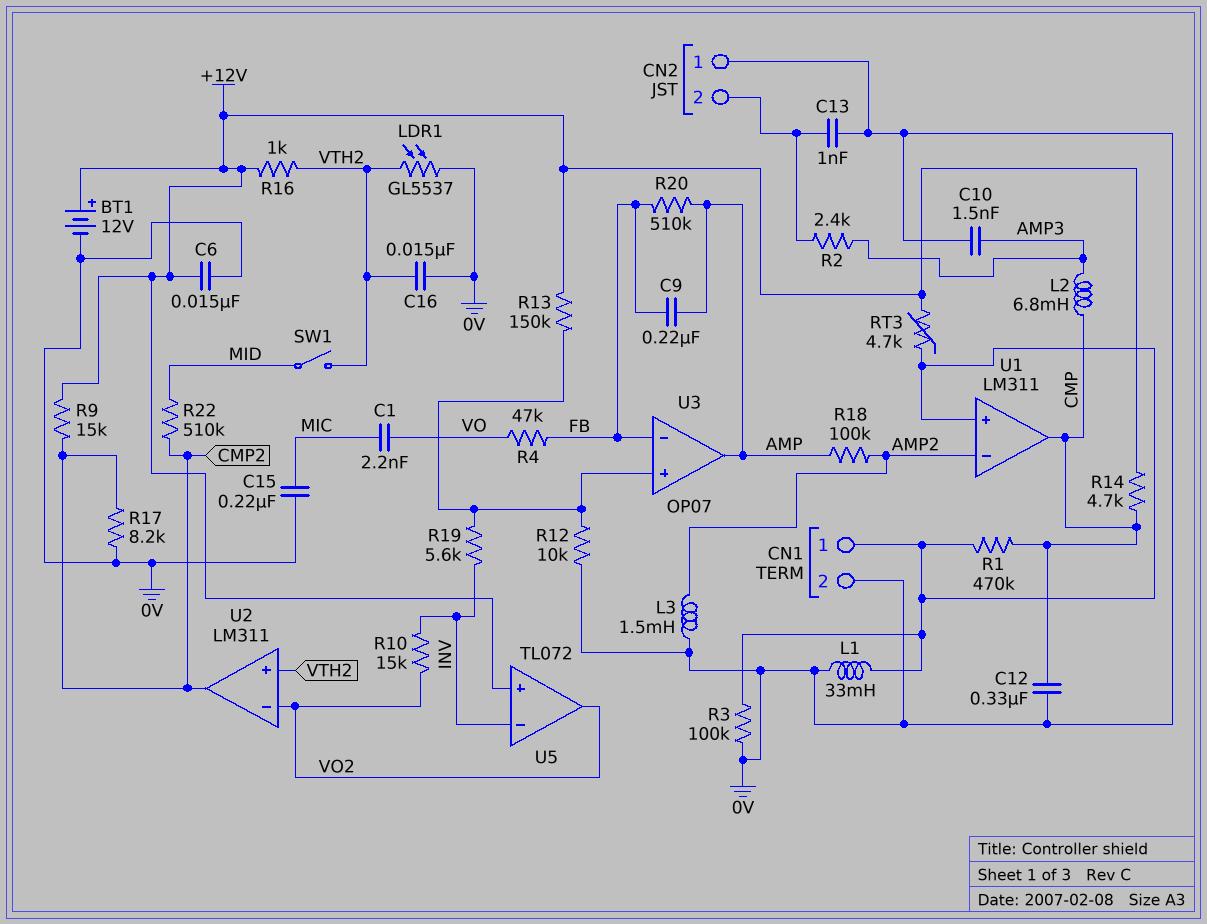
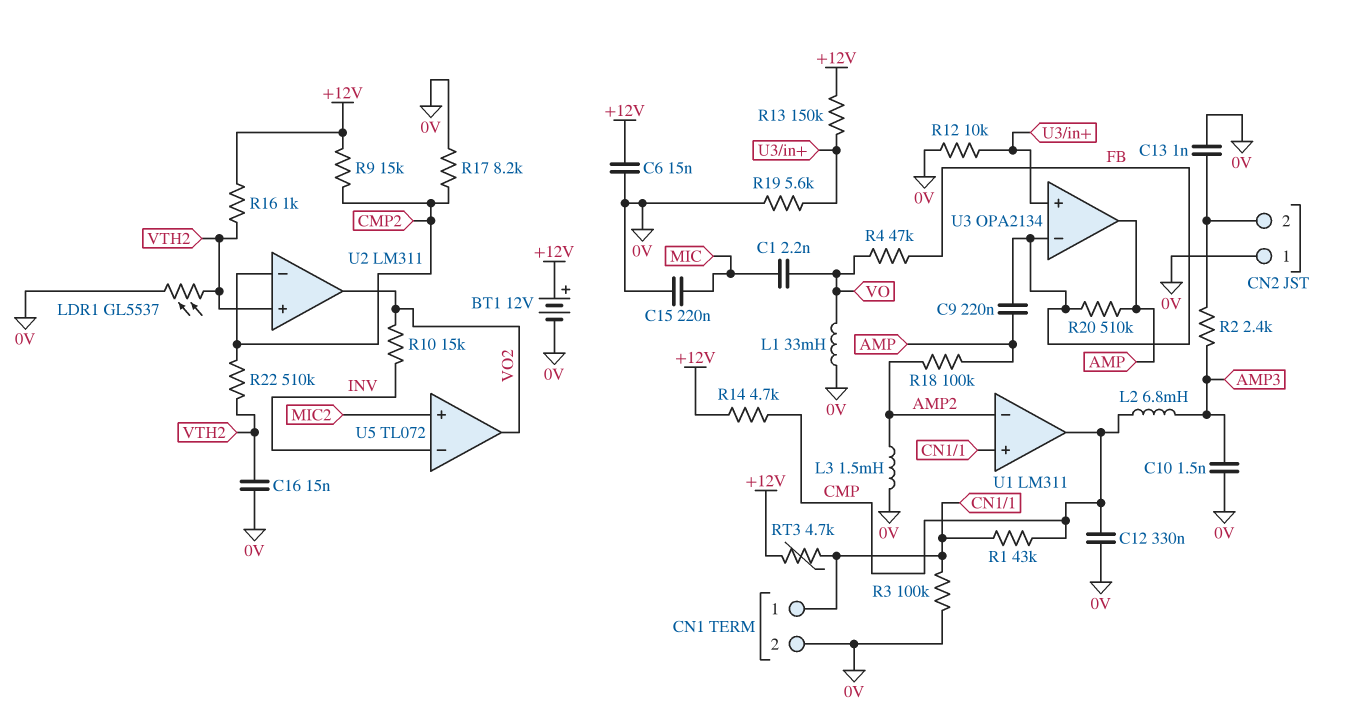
L1: 33mH (0V, CN1/1) -> 33mH (0V, VO)
R1: 470k (CMP, CN1/1) -> 43k (CMP, CN1/1)
R19: 5.6k (INV, U3/in+) -> 5.6k (0V, U3/in+)
R22: 510k (CMP2, MID) -> 510k (CMP2, VTH2)
SW1: switch (MID, VTH2) -> none
U2 pin in-: VO2 -> CMP2
U2 pin out: CMP2 -> VO2
U3: OP07 -> OPA2134
U5 pin in+: +12V -> MIC2

